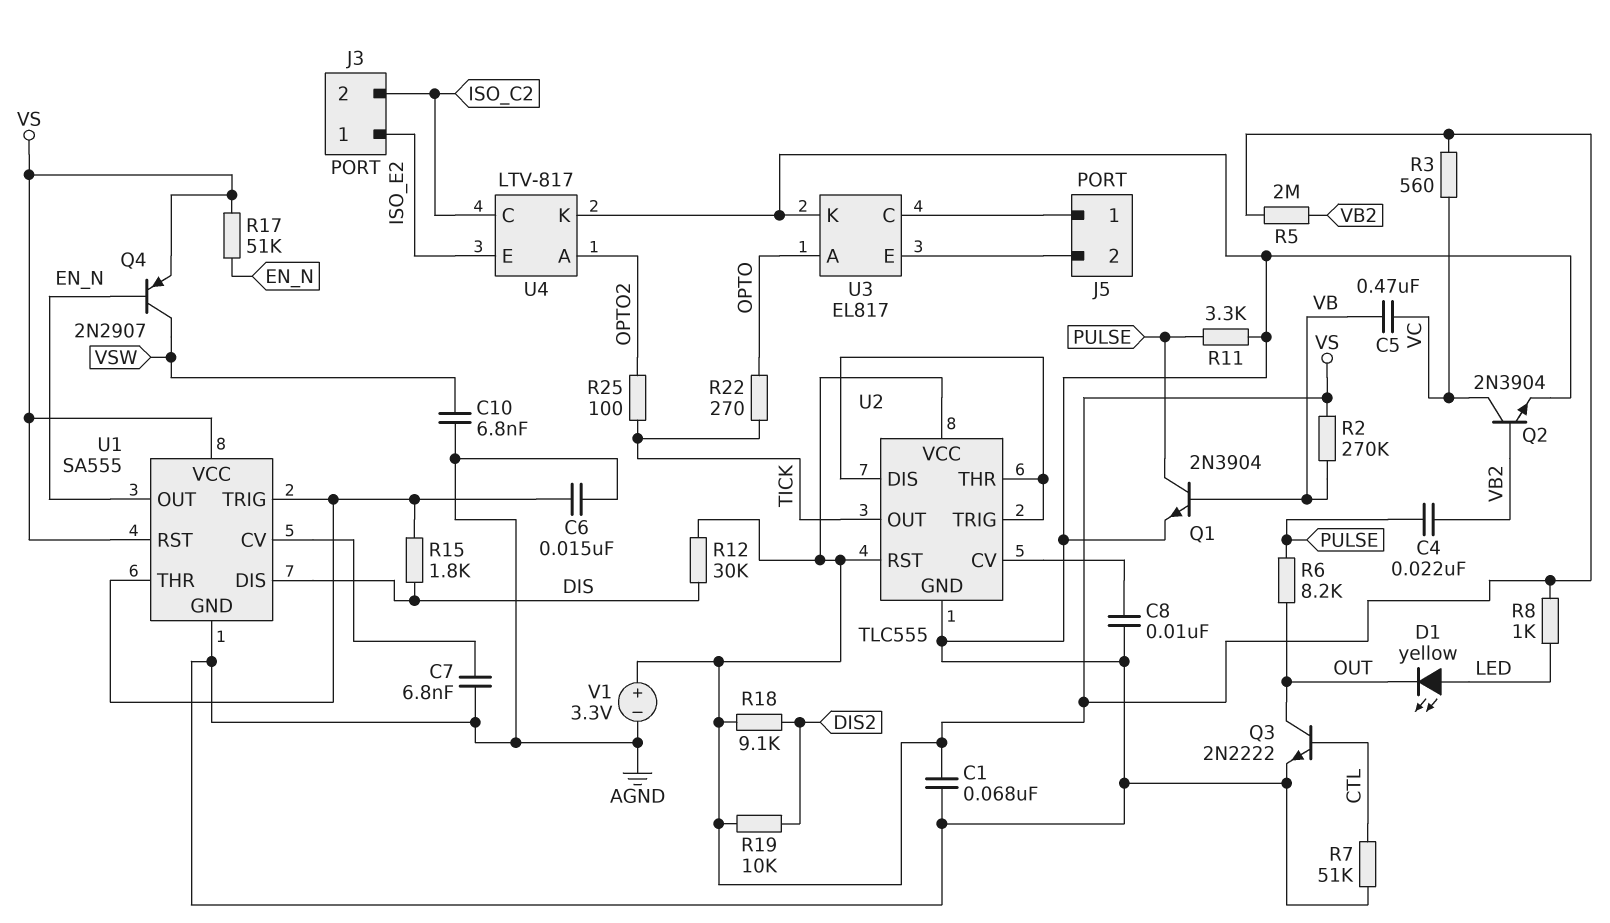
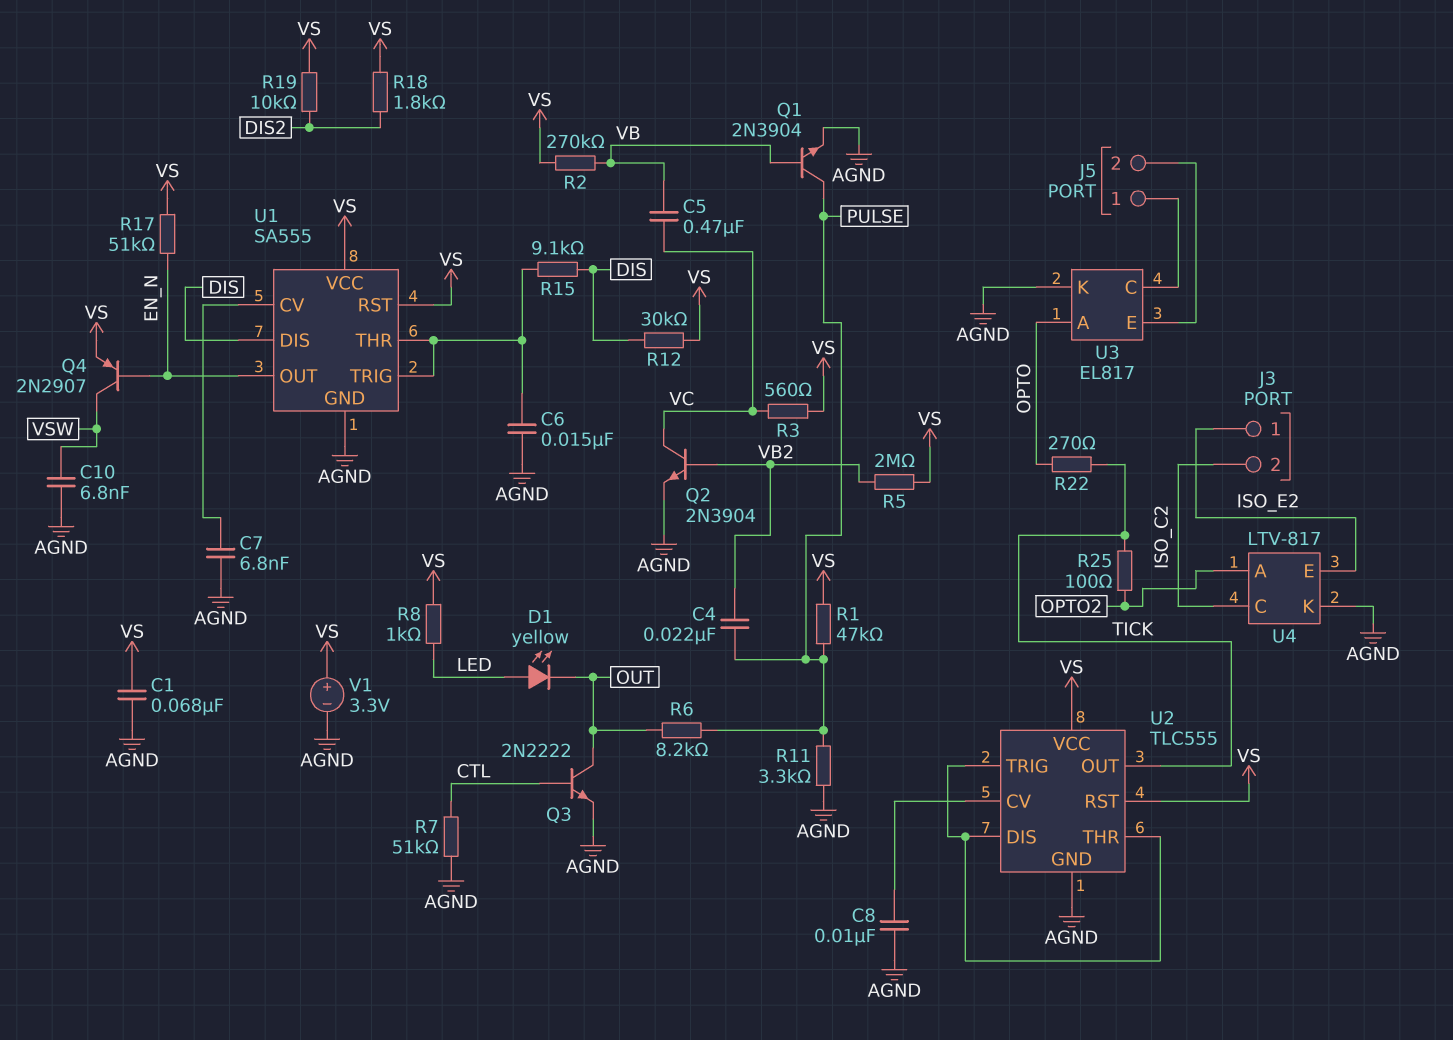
R1: none -> 47k (PULSE, VS)
R15: 1.8k (DIS, U1/THR) -> 9.1k (DIS, U1/THR)
R18: 9.1k (DIS2, VS) -> 1.8k (DIS2, VS)

